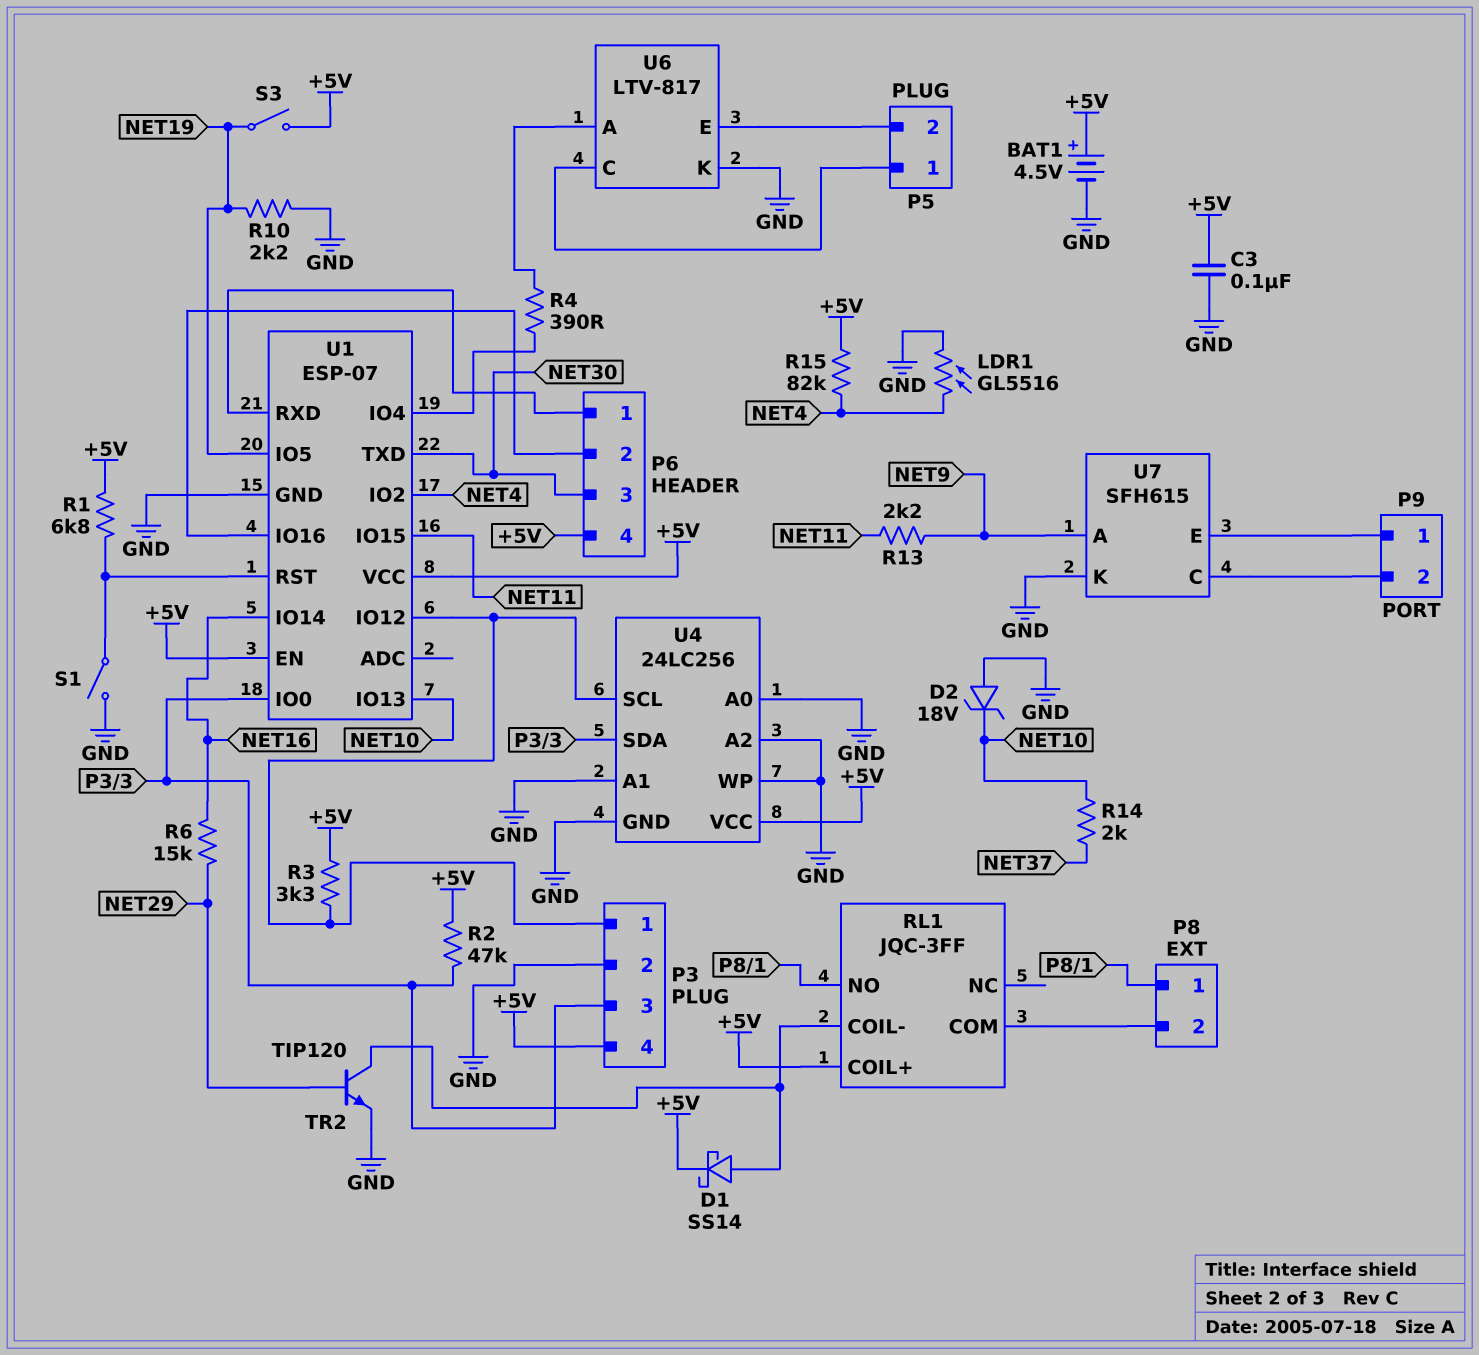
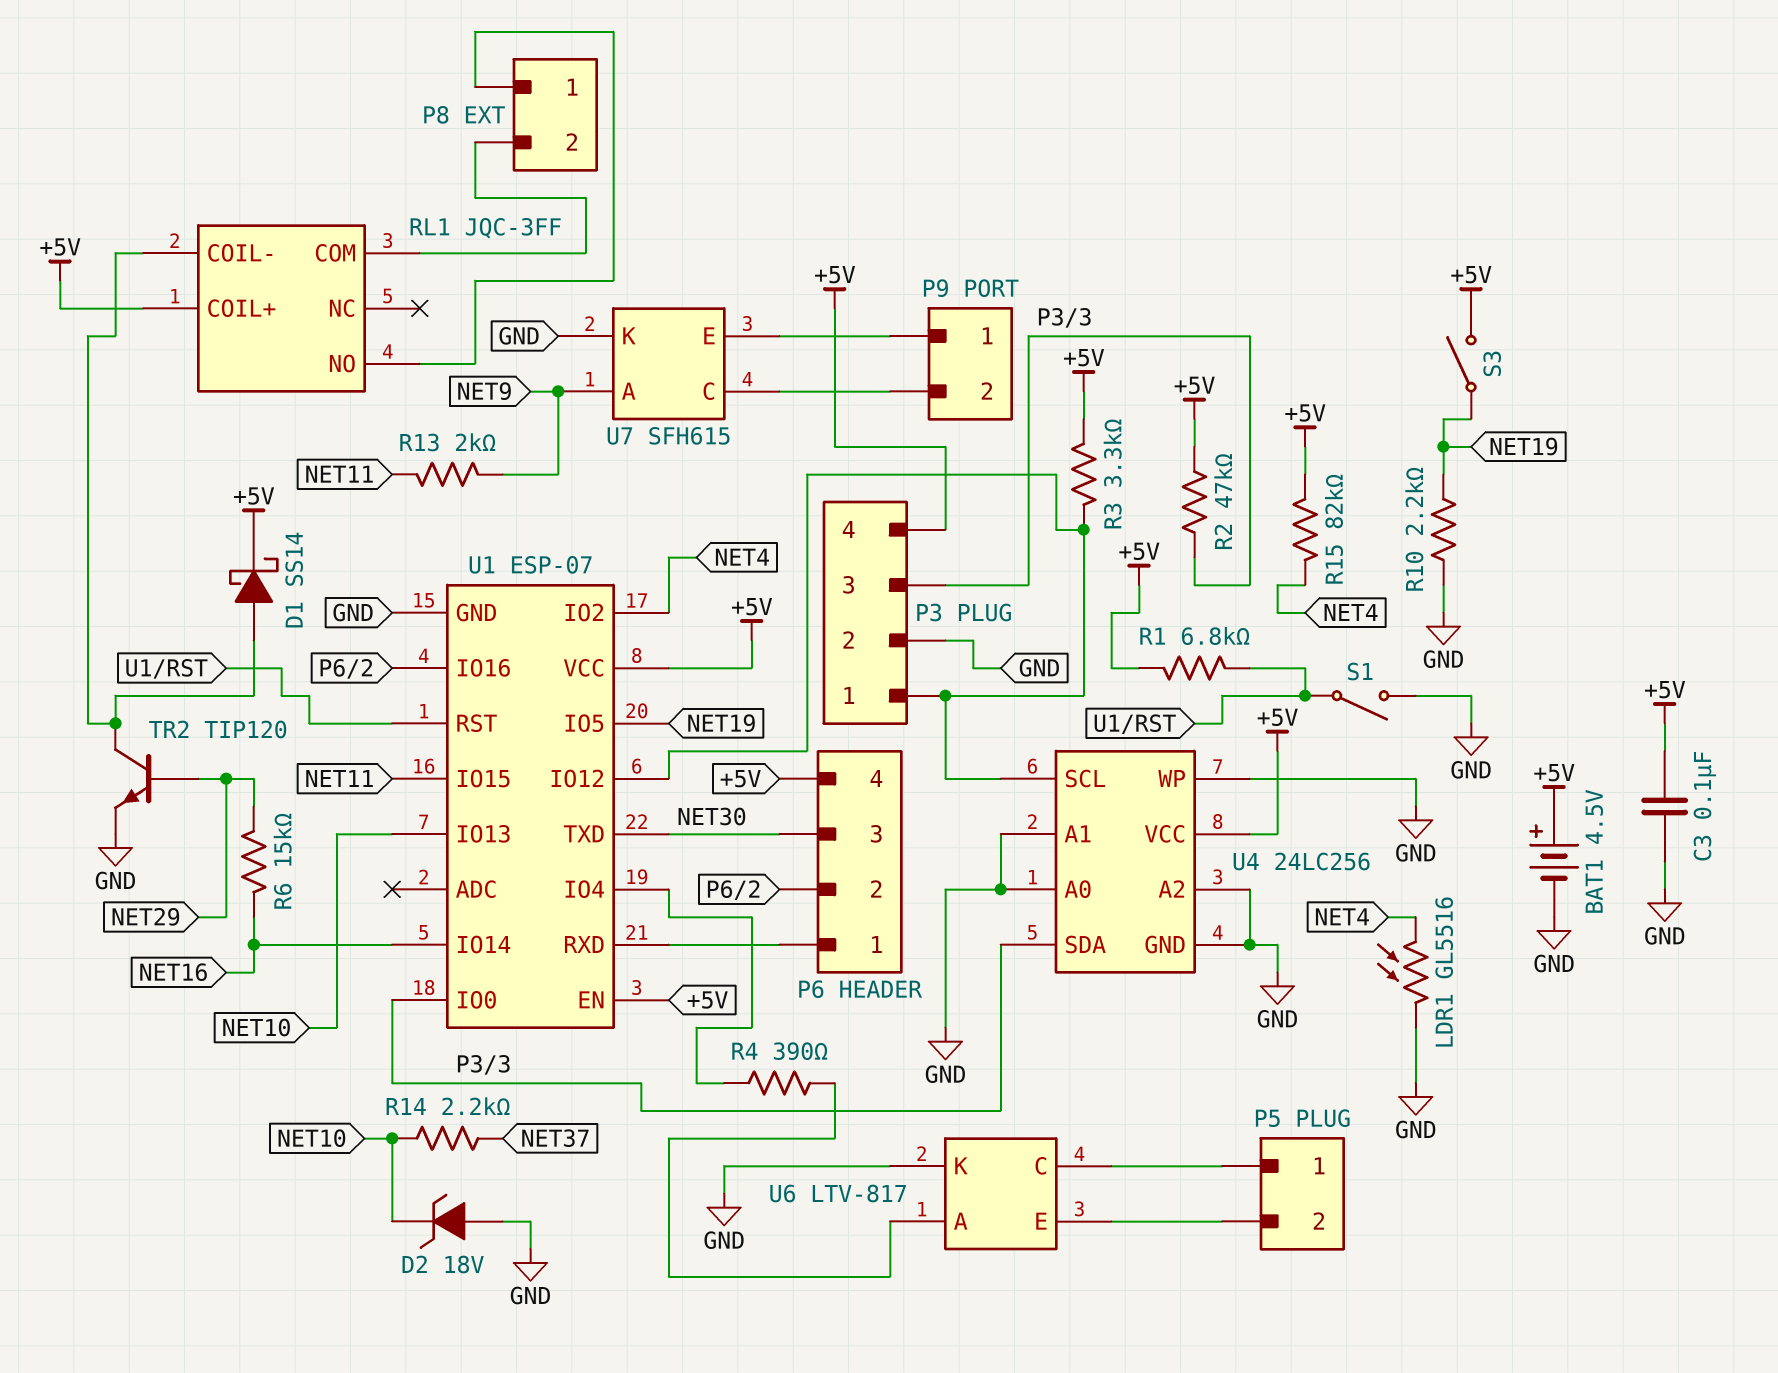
R13: 2.2k (NET9, NET11) -> 2k (NET9, NET11)
R14: 2k (NET10, NET37) -> 2.2k (NET10, NET37)

